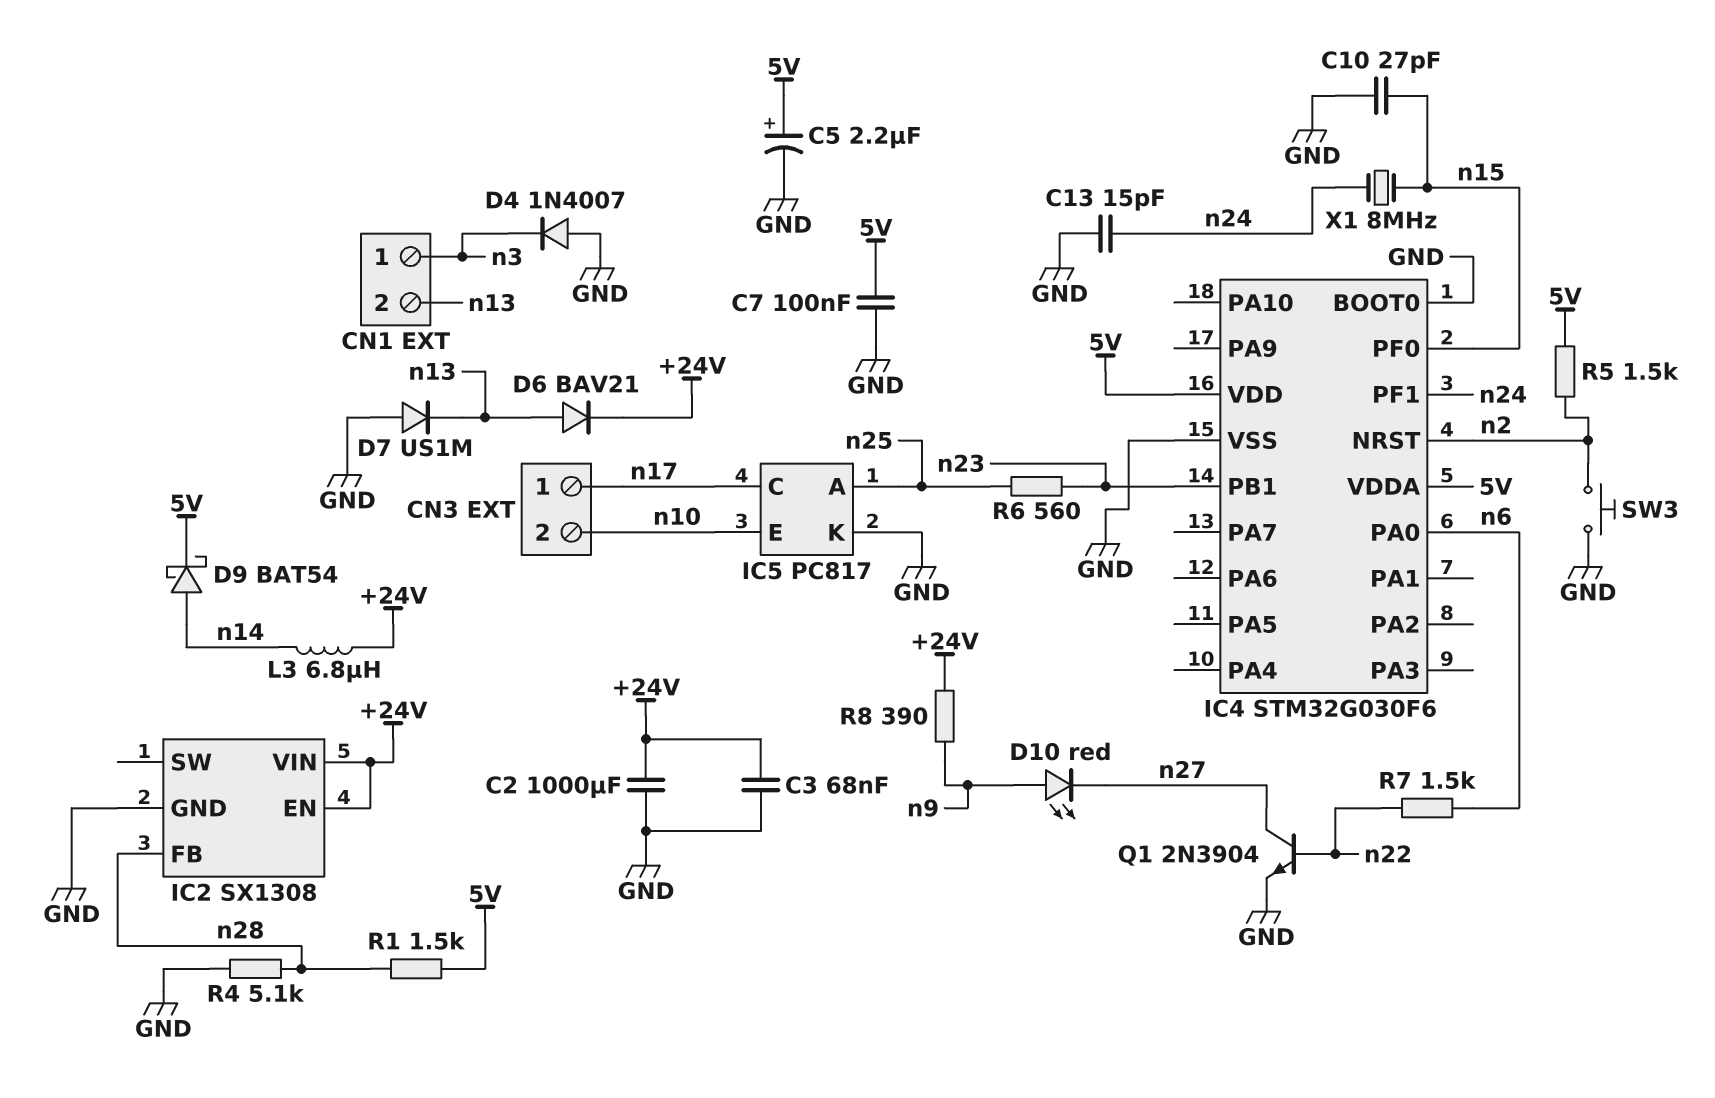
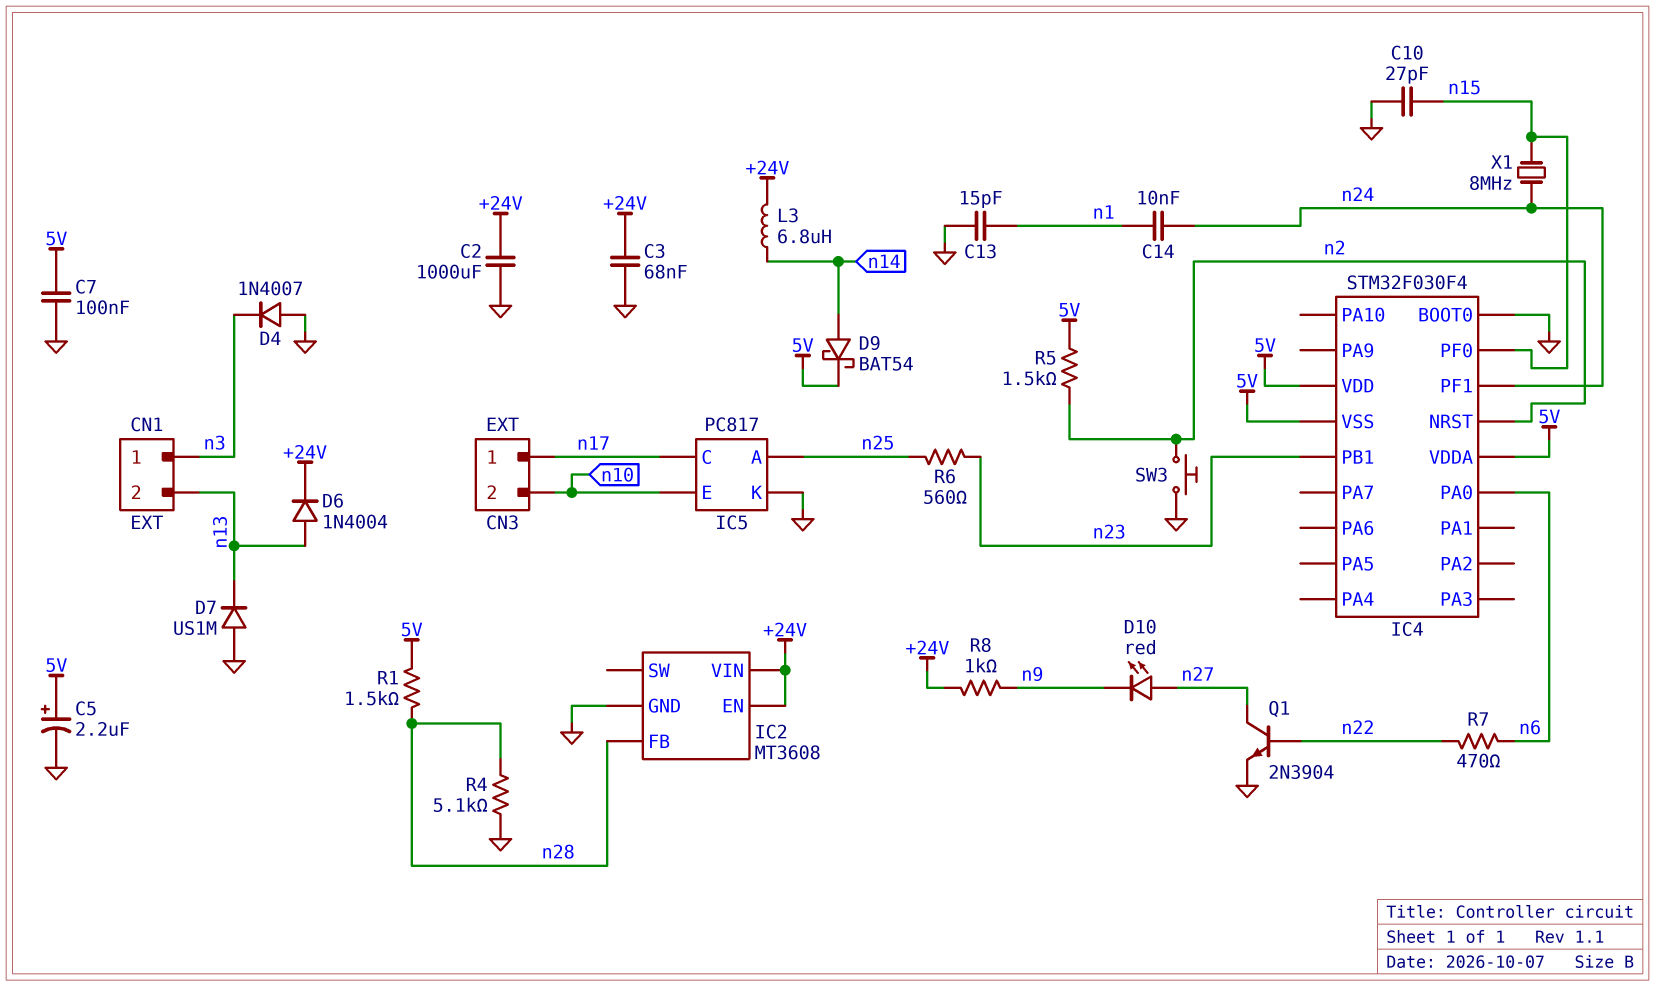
C13: 15pF (GND, n24) -> 15pF (GND, n1)
C14: none -> 10nF (n1, n24)
D6: diode BAV21 (A n13, K +24V) -> diode 1N4004 (A n13, K +24V)
D10: LED red (A n9, K n27) -> LED red (A n27, K n9)
IC2: SX1308 -> MT3608
IC4: STM32G030F6 -> STM32F030F4
IC4 pin VSS: GND -> 5V
R7: 1.5k (n6, n22) -> 470 (n6, n22)
R8: 390 (+24V, n9) -> 1k (+24V, n9)

